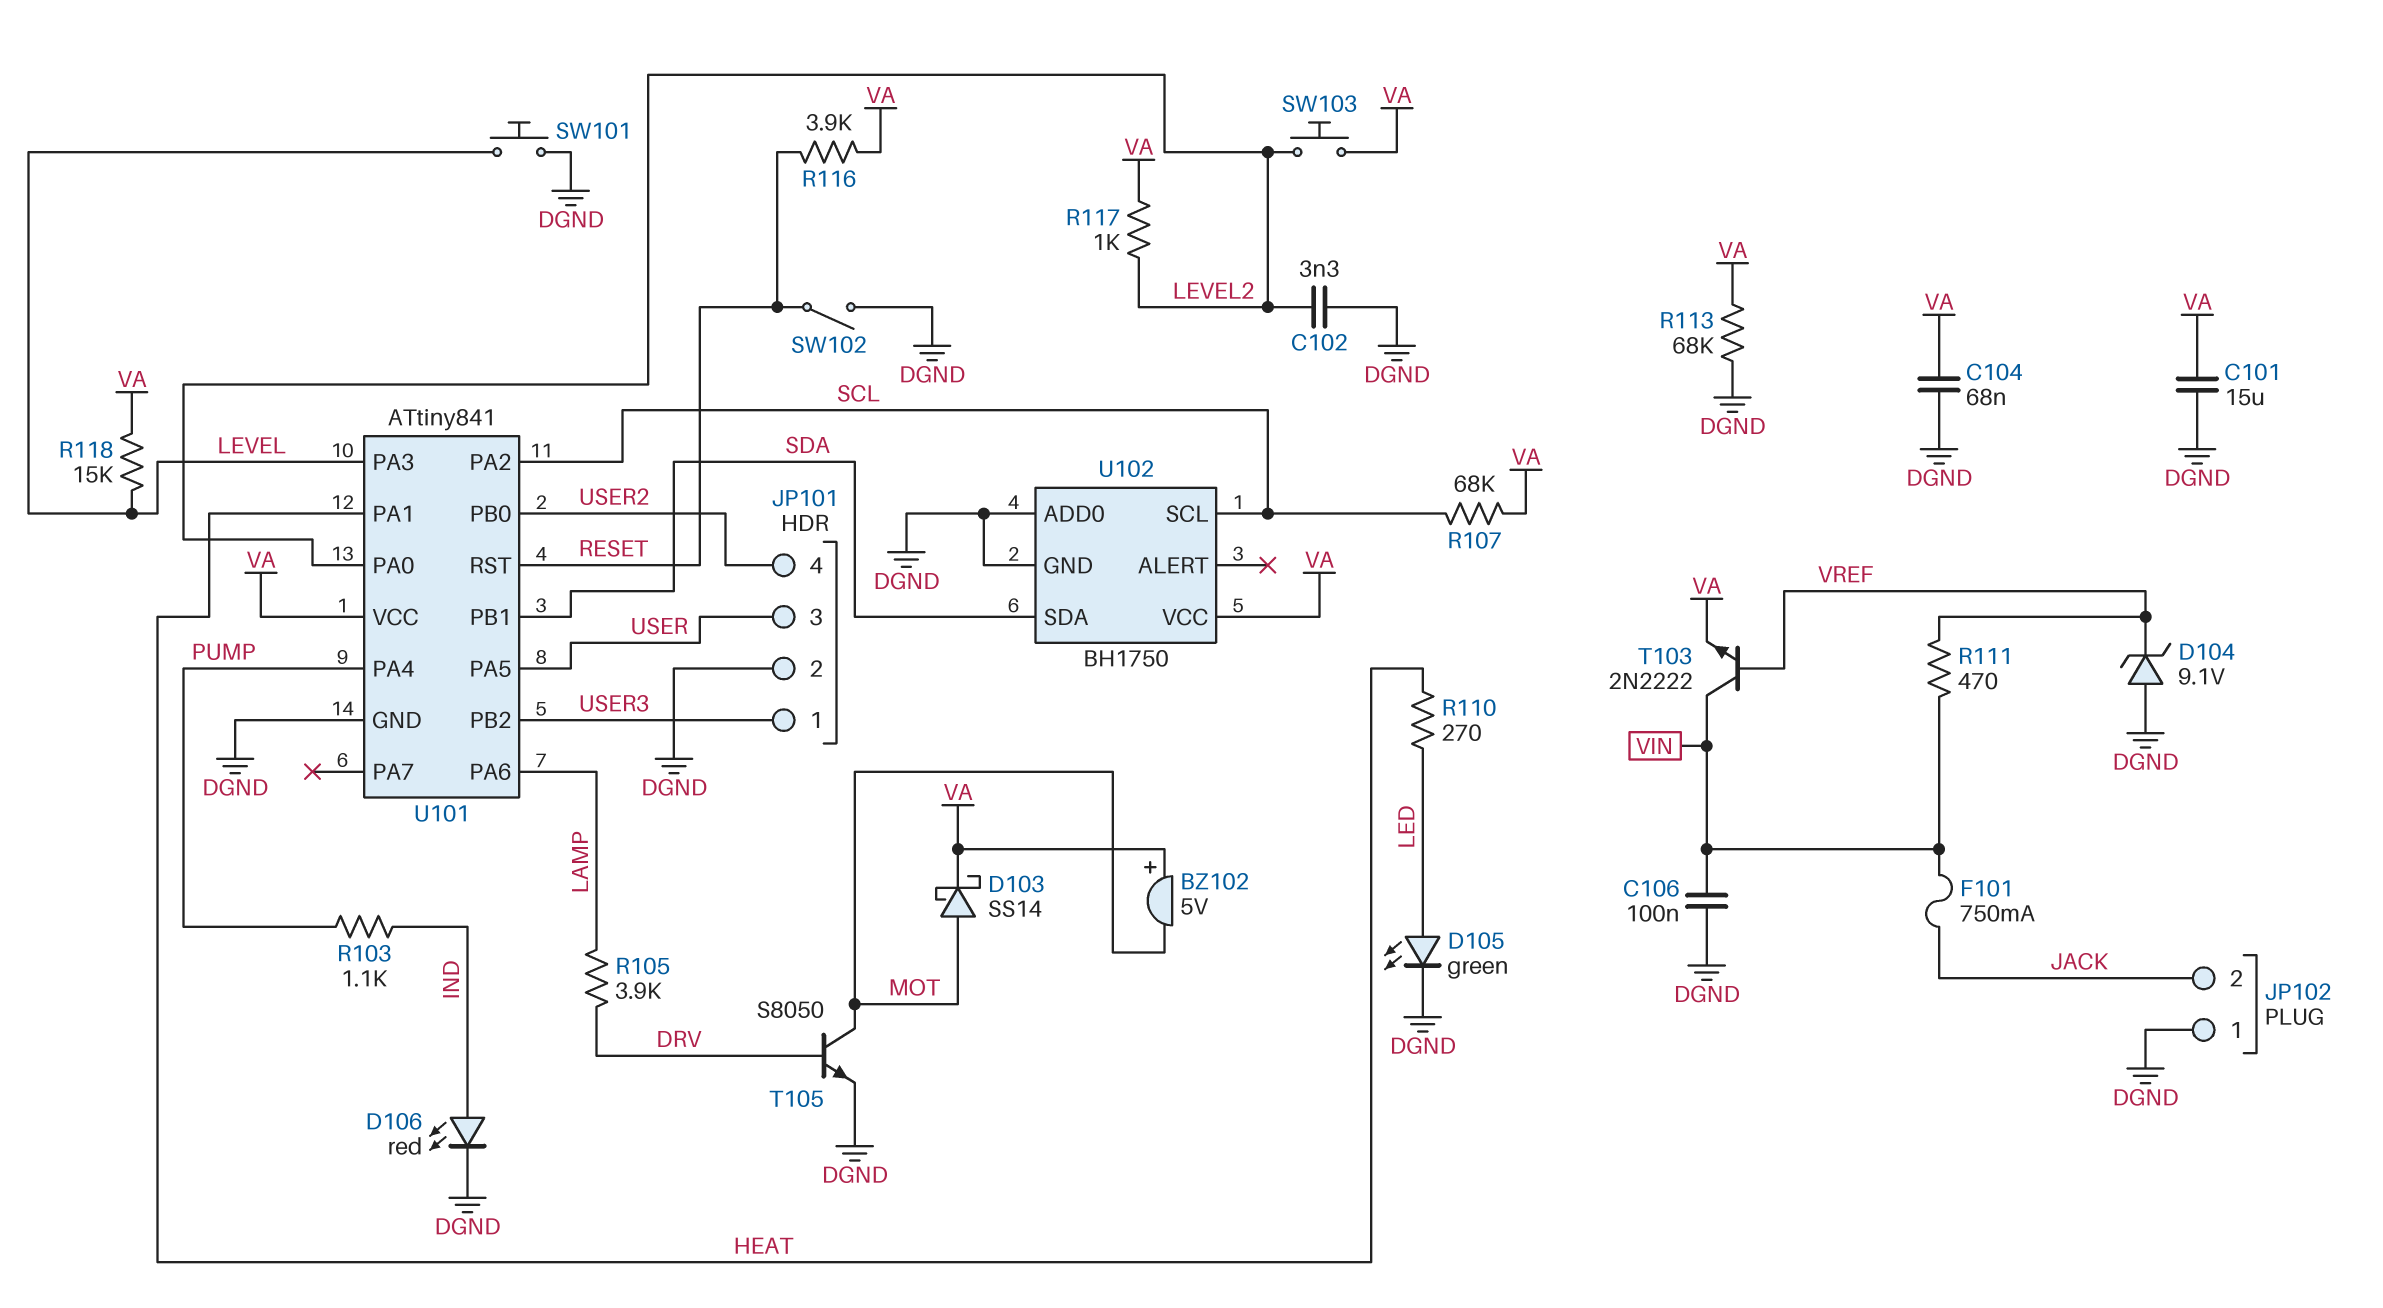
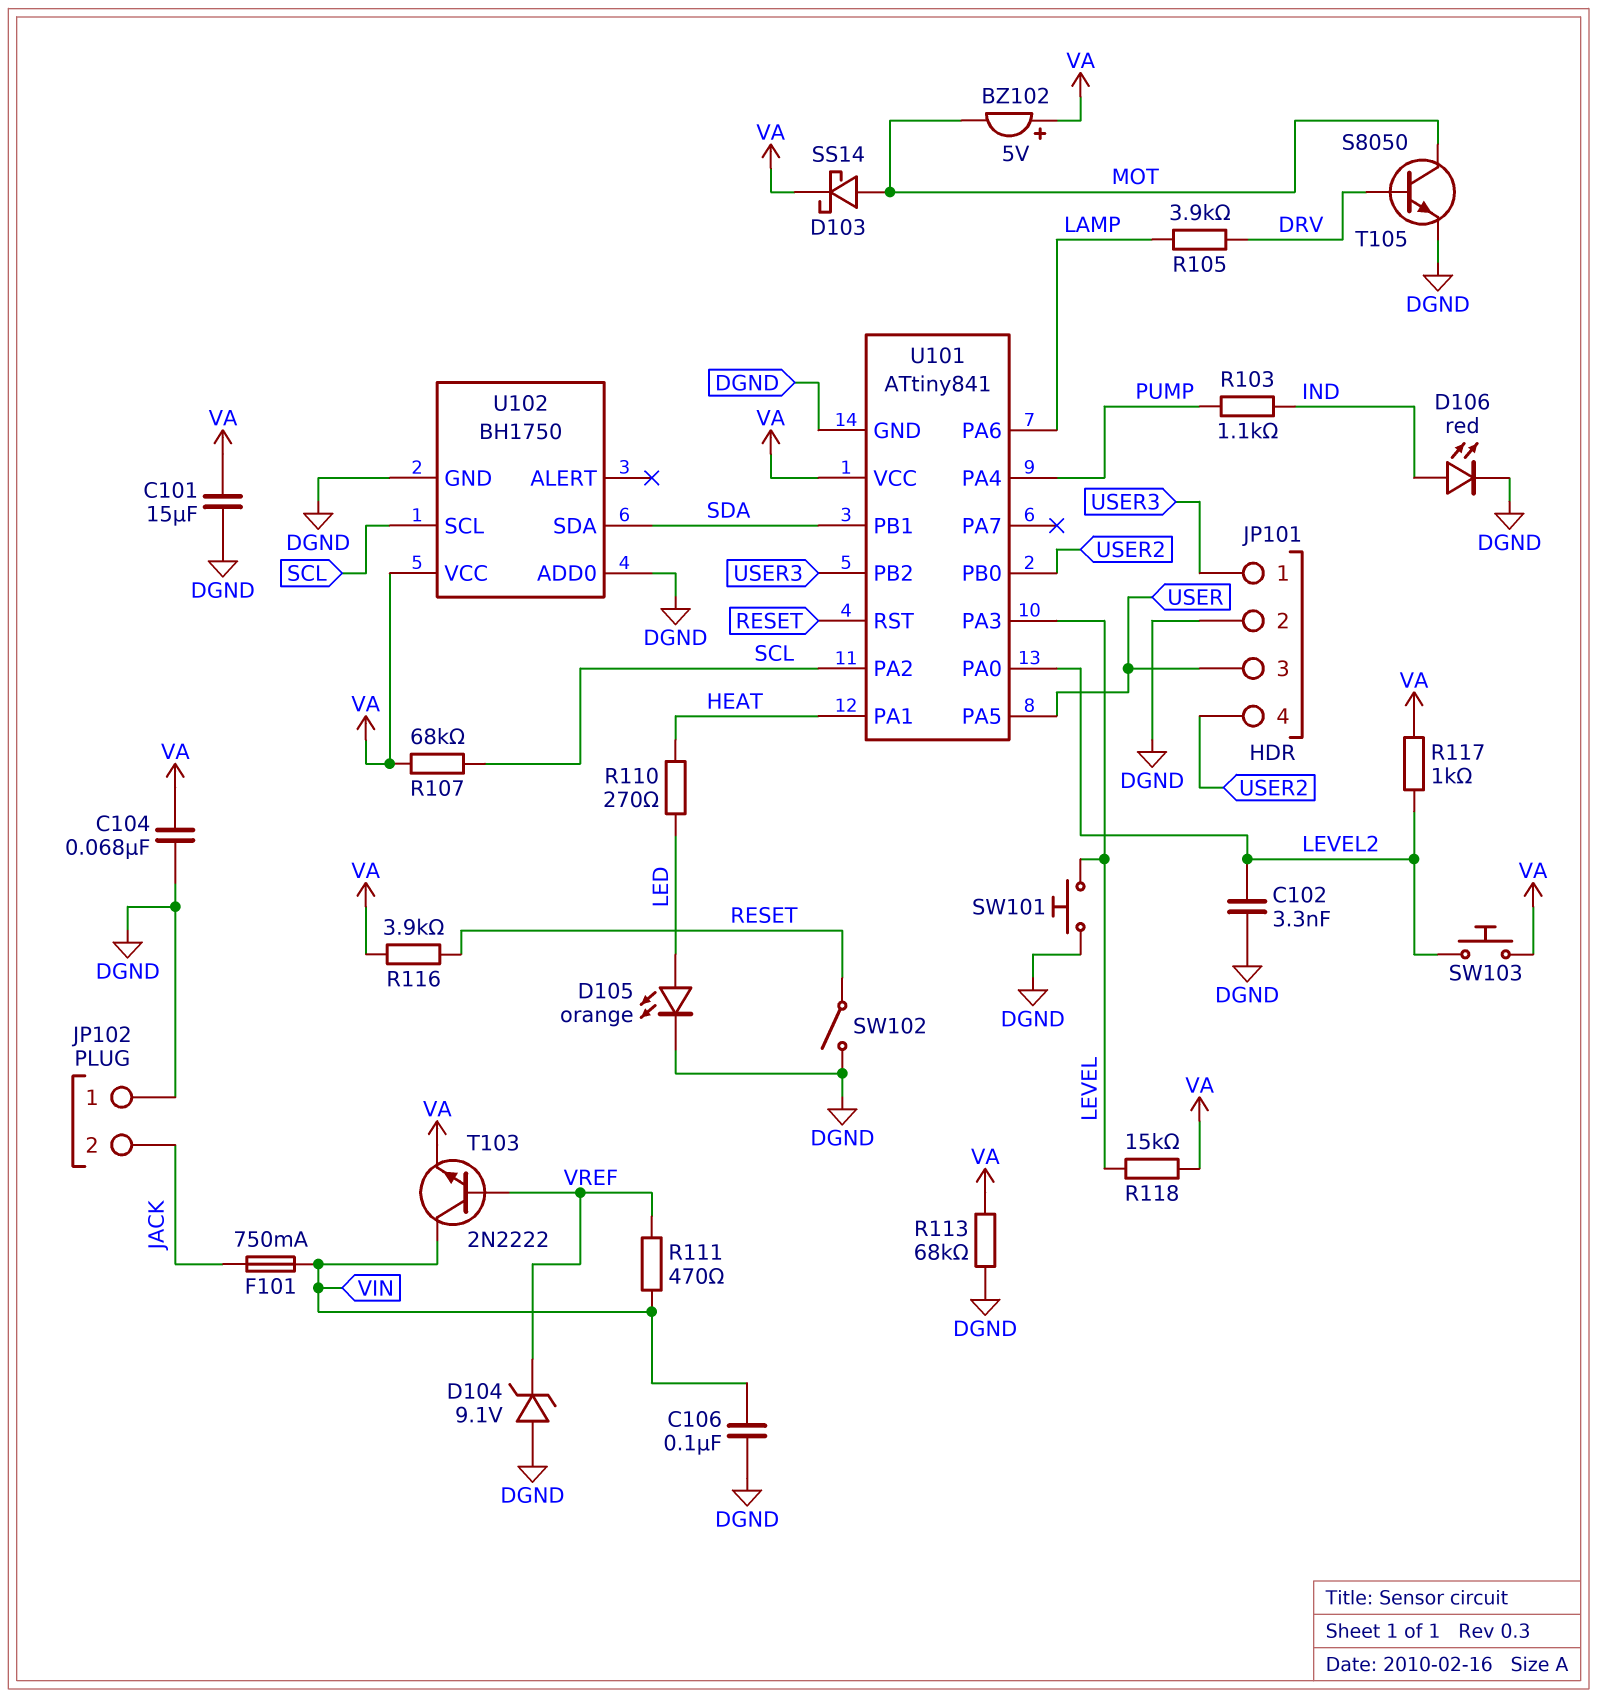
D105: LED green (A LED, K DGND) -> LED orange (A LED, K DGND)

